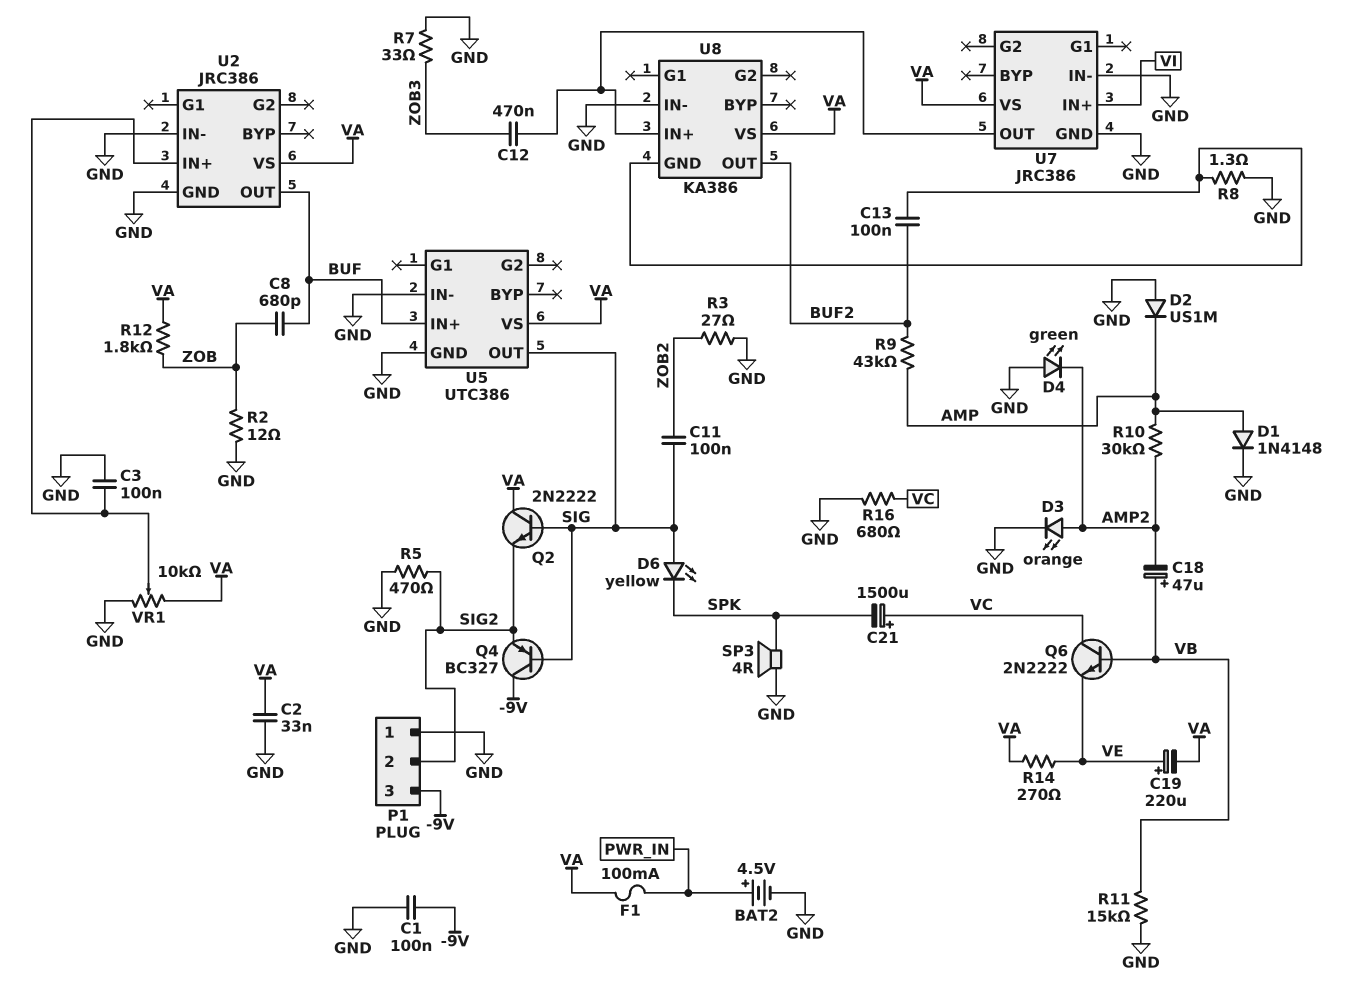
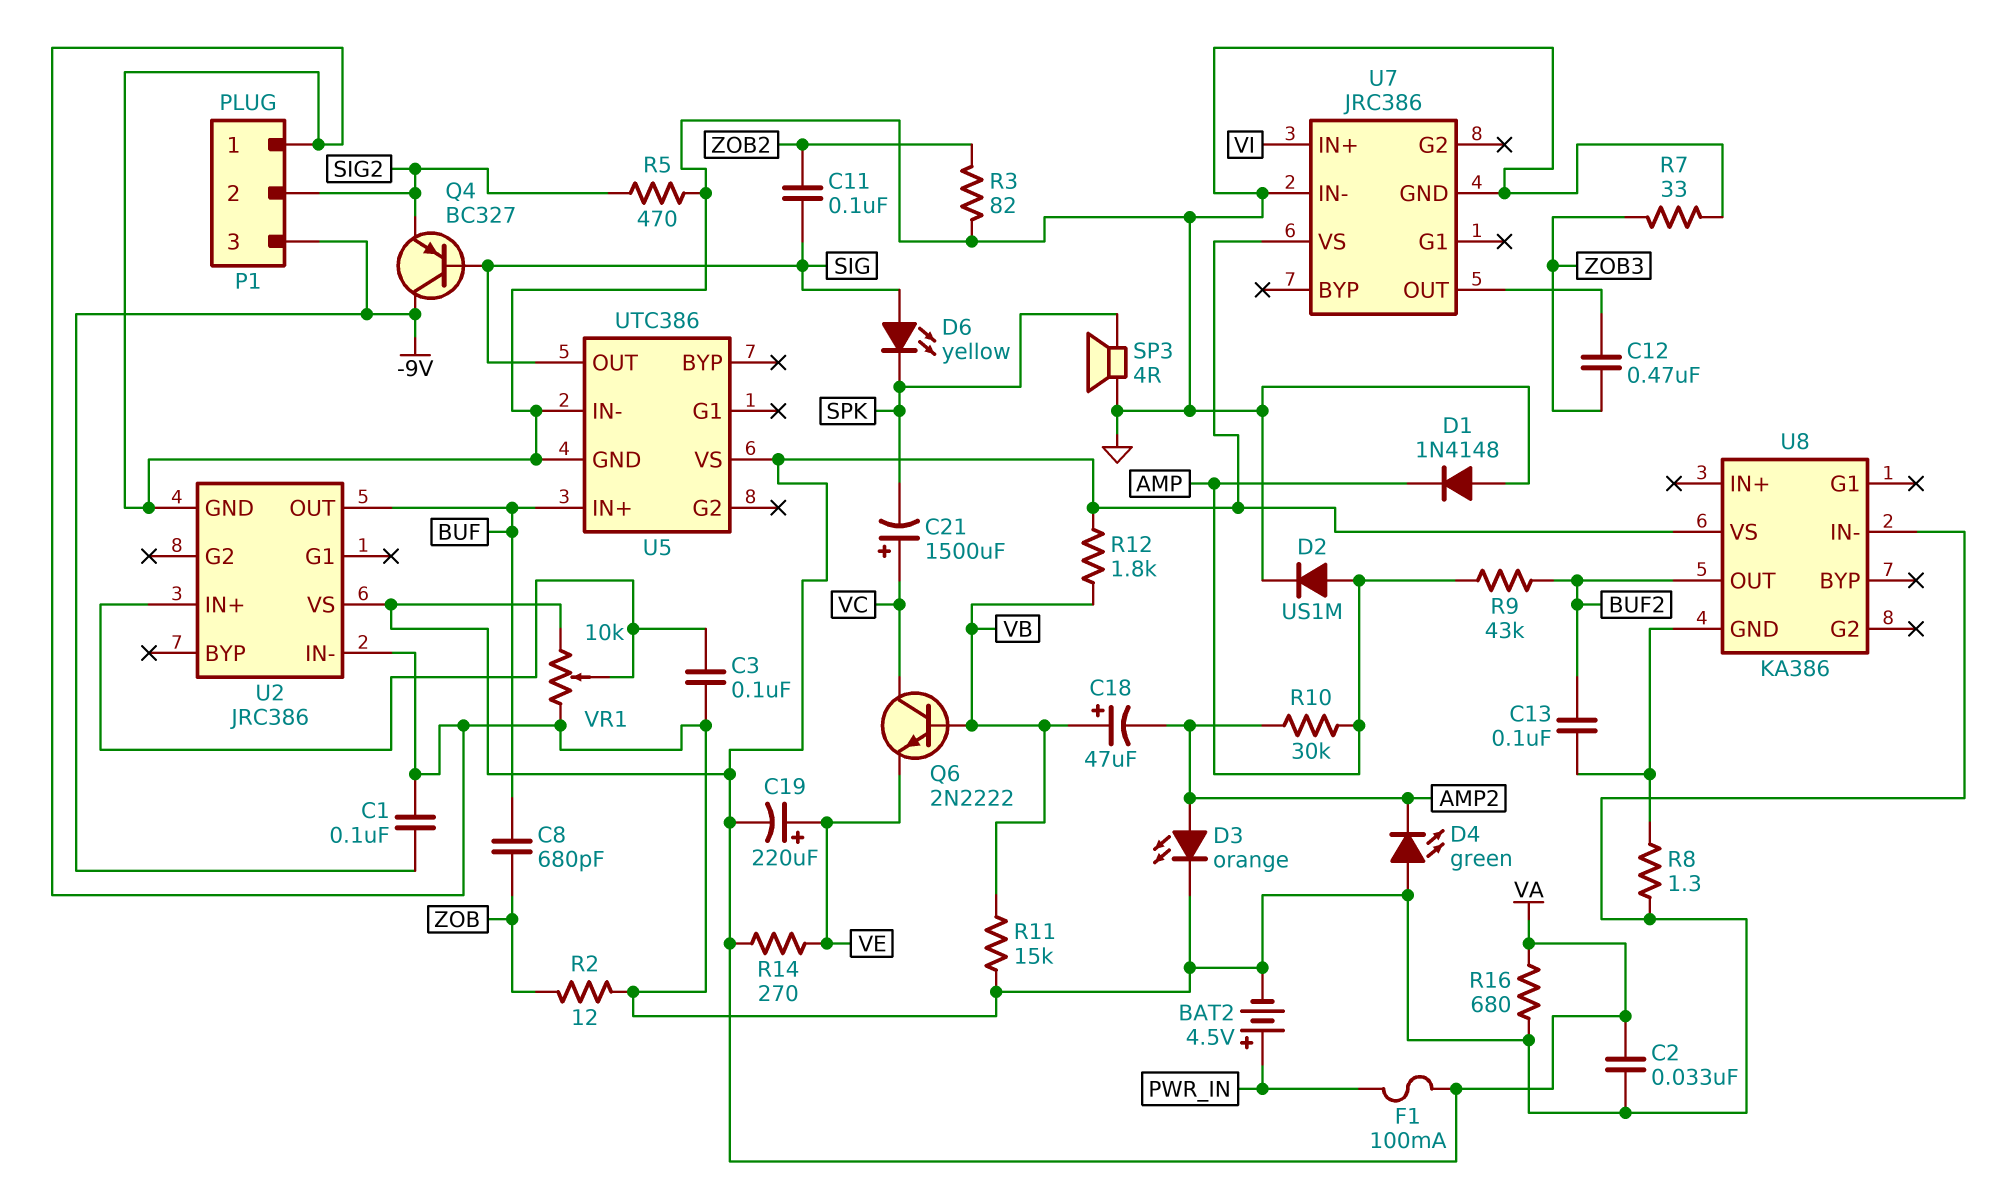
D1: diode 1N4148 (A AMP, K GND) -> diode 1N4148 (A GND, K AMP)
D2: diode US1M (A GND, K AMP) -> diode US1M (A AMP, K GND)
Q2: NPN 2N2222 (B SIG, C VA, E SIG2) -> none
R3: 27 (GND, ZOB2) -> 82 (GND, ZOB2)
R12: 1.8k (VA, ZOB) -> 1.8k (VA, VB)
R16: 680 (GND, VC) -> 680 (GND, VA)
U8 pin IN+: U7/OUT -> none

